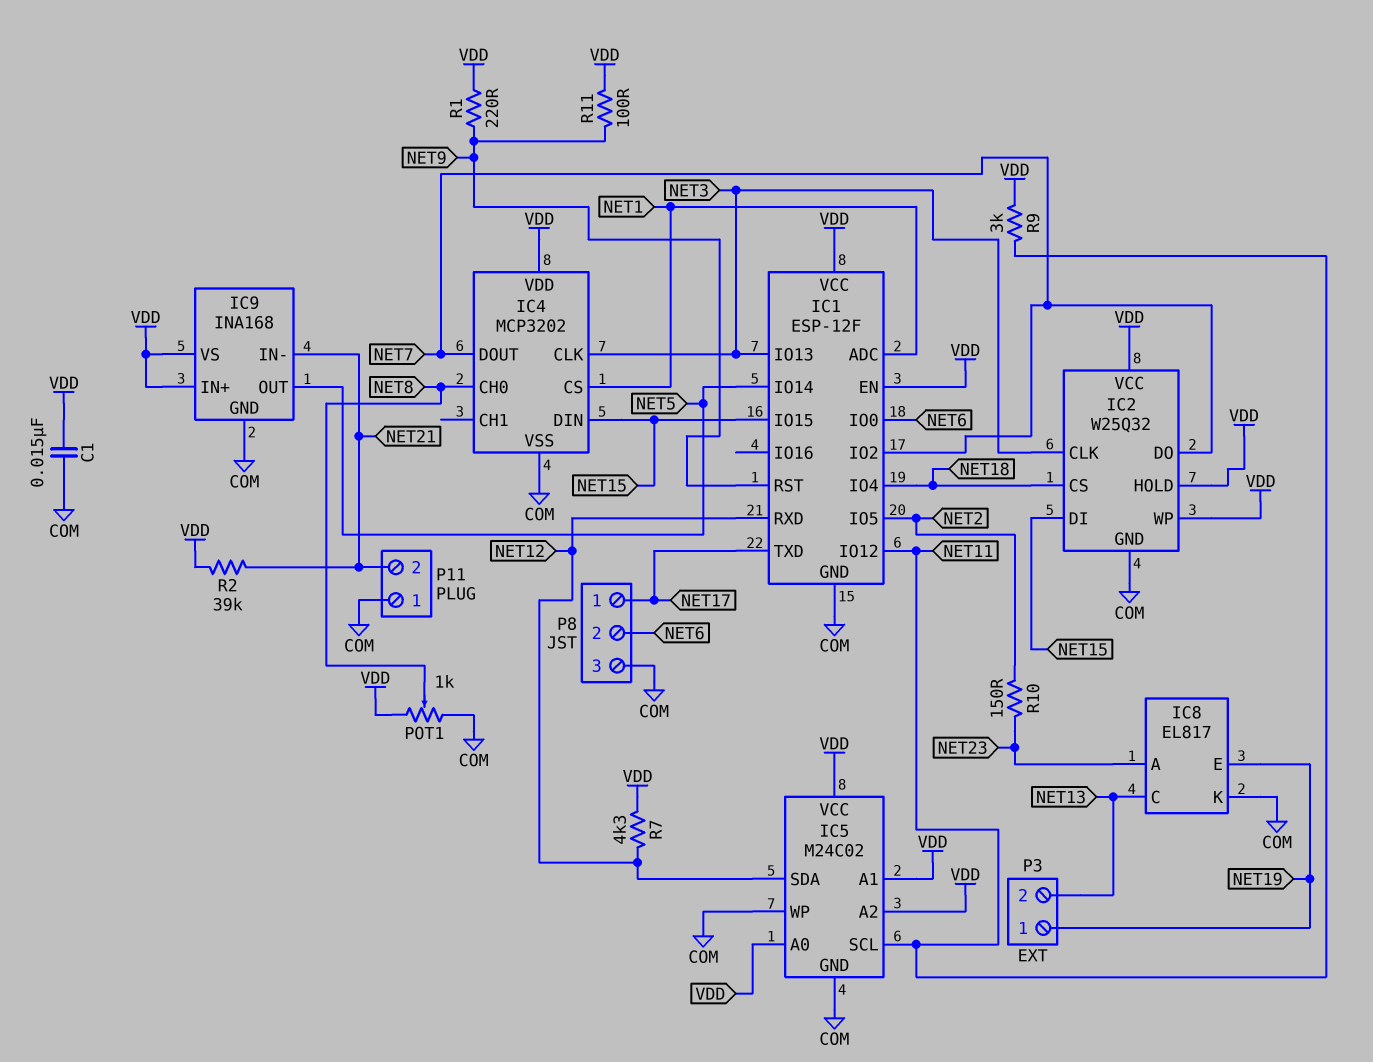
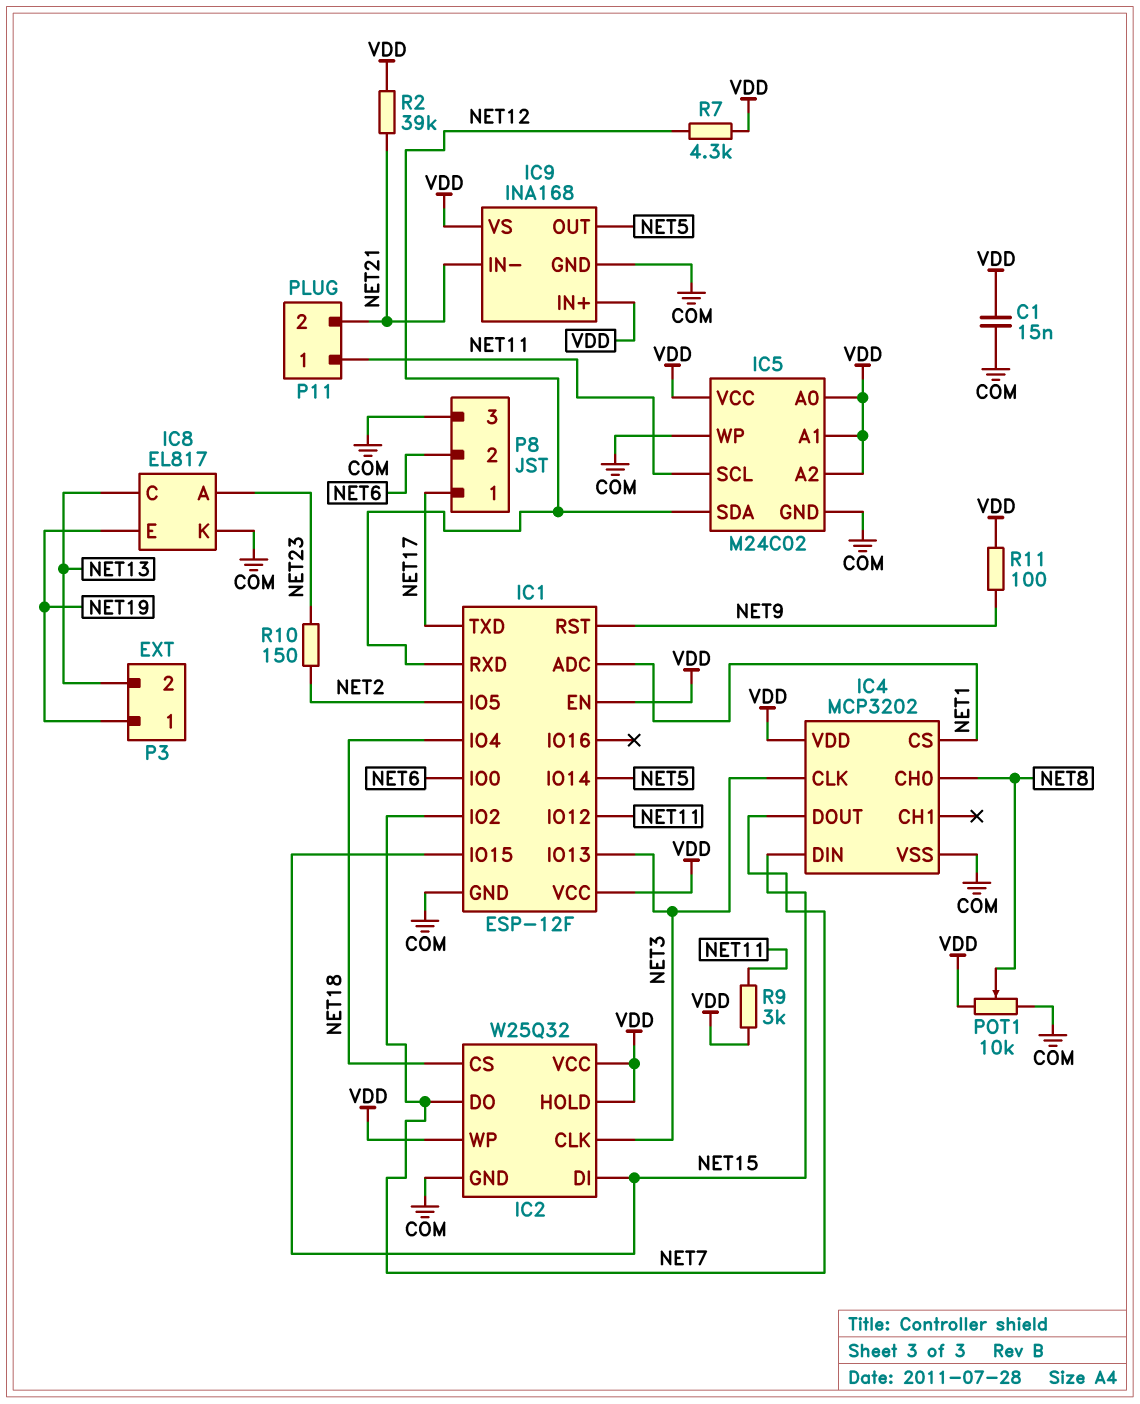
P11 pin 1: COM -> NET11
POT1: 1k (COM, VDD, wiper NET8) -> 10k (COM, VDD, wiper NET8)
R1: 220 (NET9, VDD) -> none

